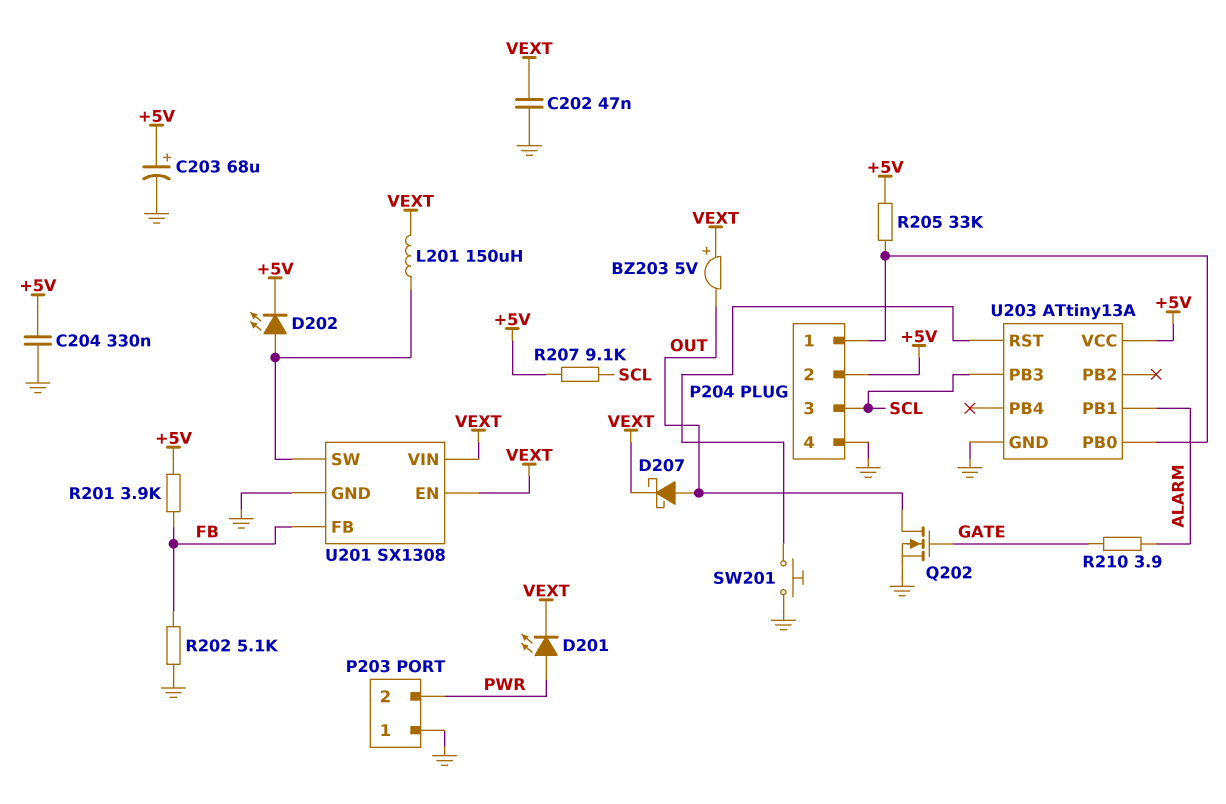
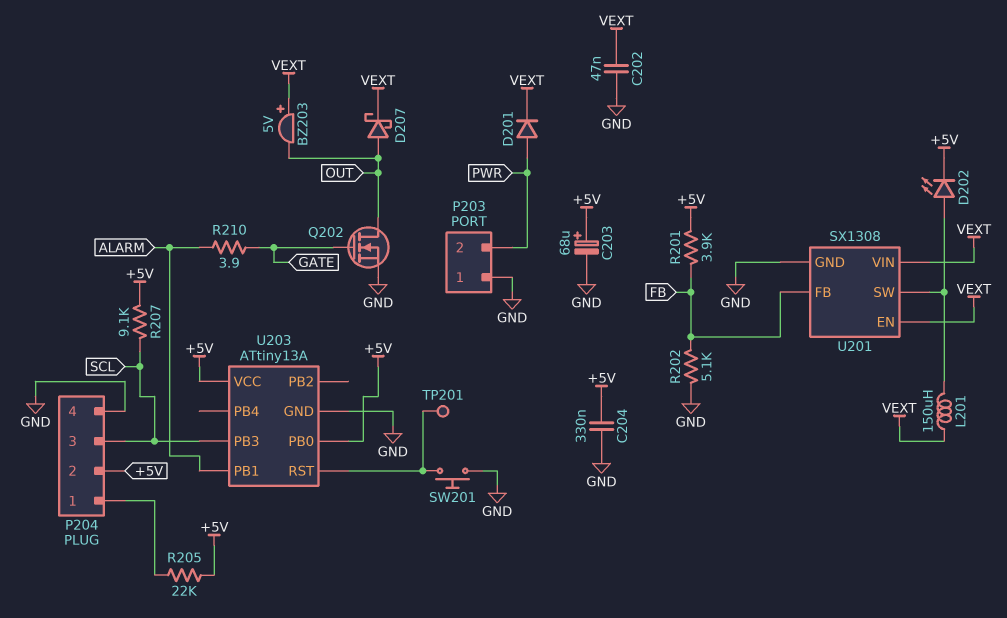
D201: LED (A PWR, K VEXT) -> diode (A PWR, K VEXT)
R205: 33k (+5V, P204/1) -> 22k (+5V, P204/1)
TP201: none -> test point (U203/RST)
U203 pin PB0: P204/1 -> +5V

